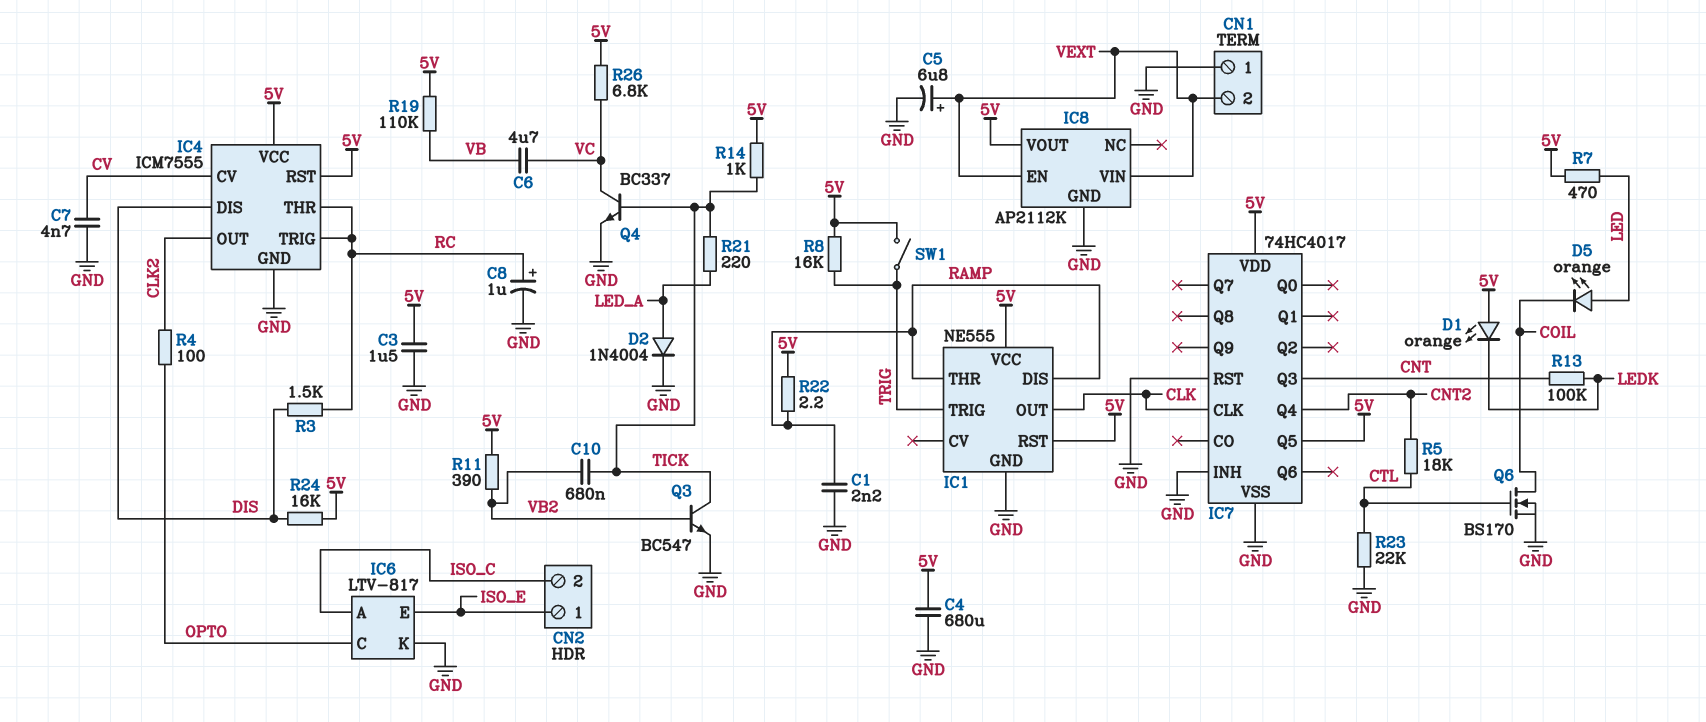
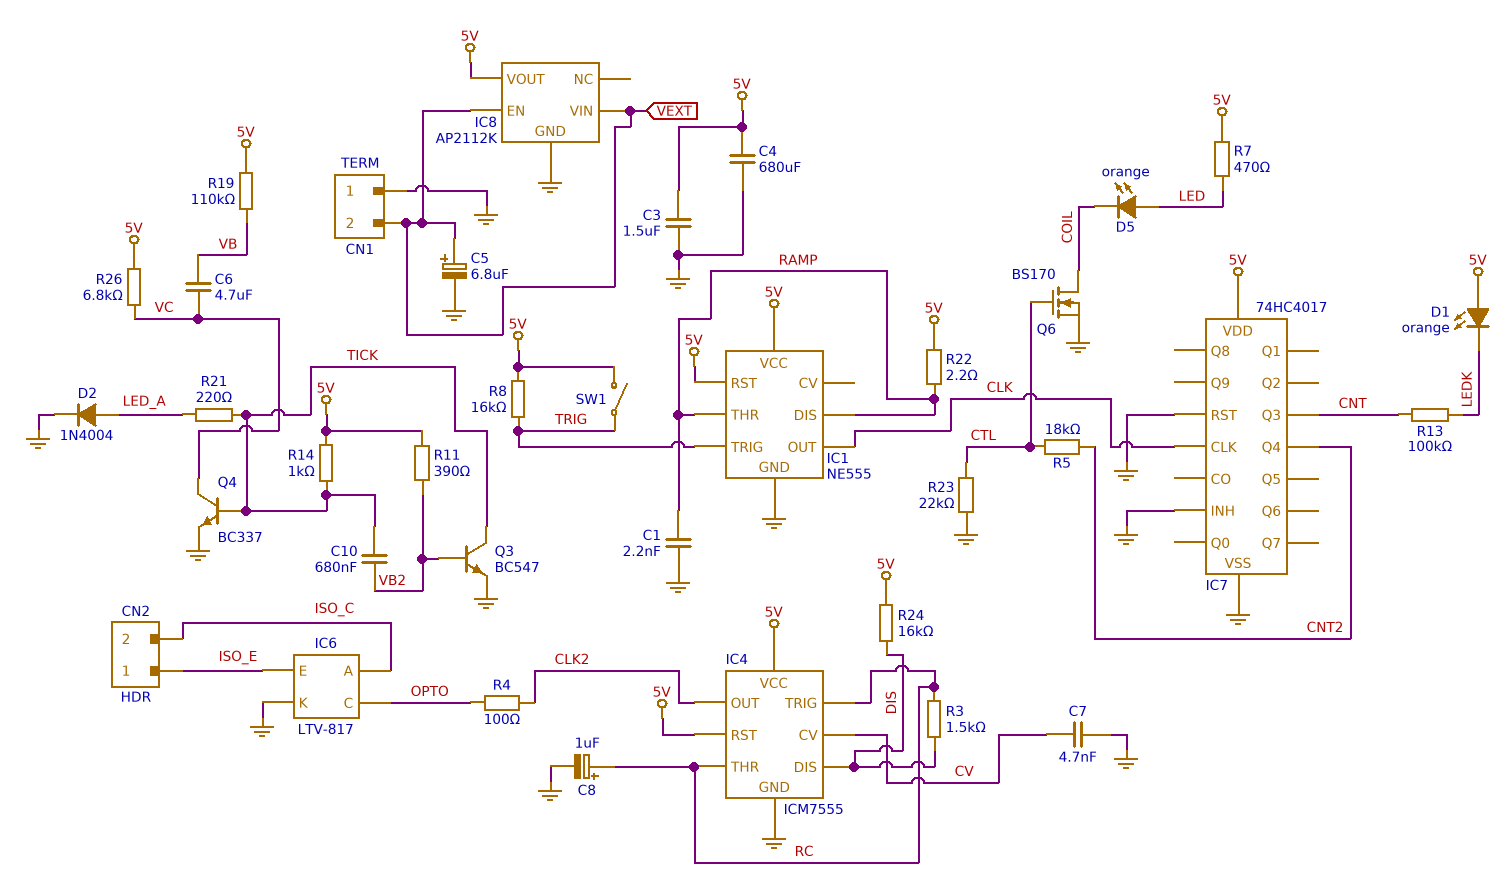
IC7 pin Q5: 5V -> none

